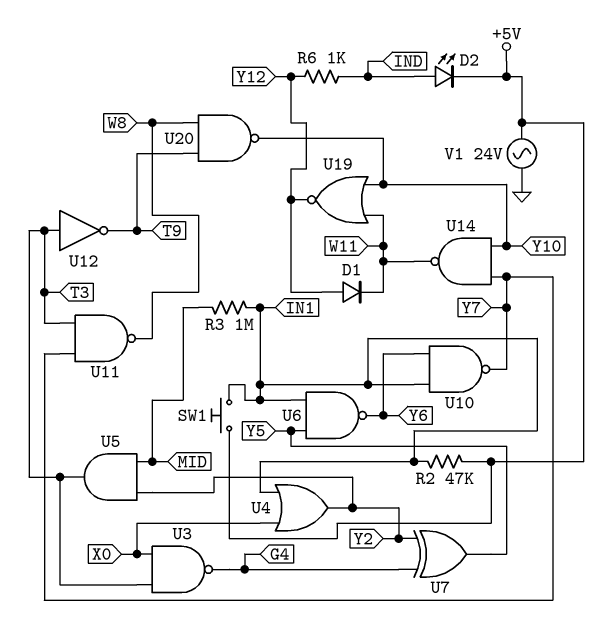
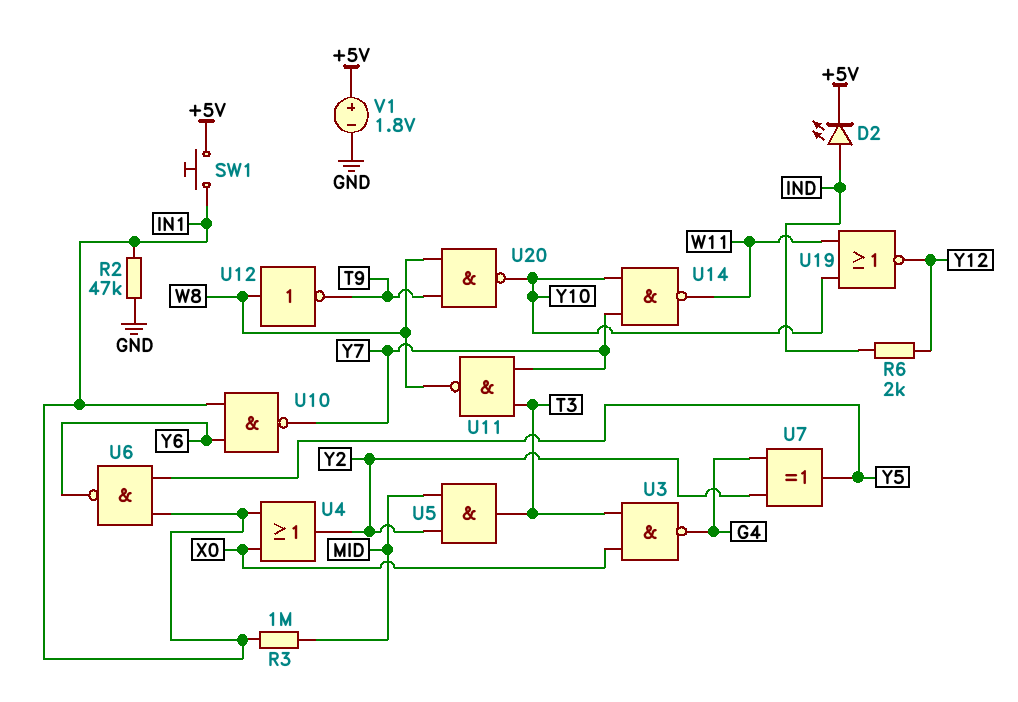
D1: diode (A Y12, K W11) -> none
R2: 47k (+5V, IN1) -> 47k (GND, IN1)
R6: 1k (IND, Y12) -> 2k (IND, Y12)
U12: NOT (in T3, out T9) -> NOT (in W8, out T9)
V1: AC 24V (+5V, GND) -> 1.8V (plus +5V, minus GND)

